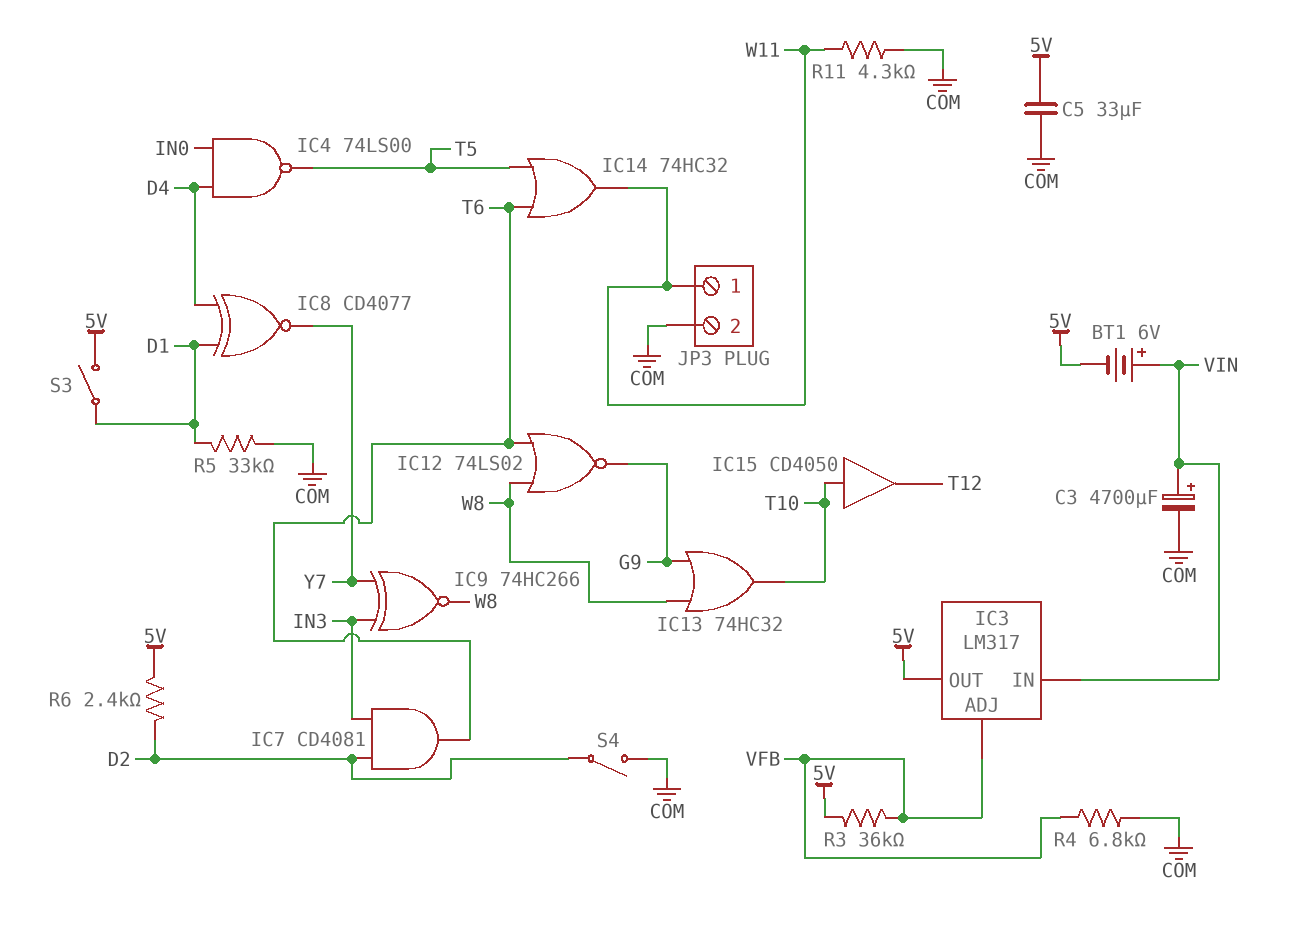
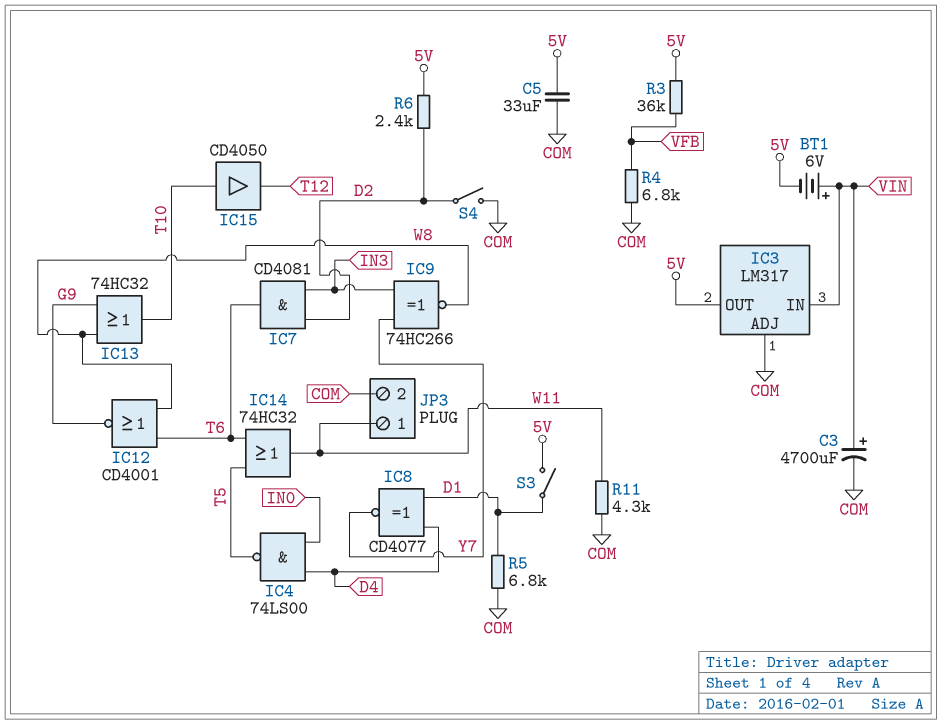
IC3 pin ADJ: VFB -> COM
IC12: NOR 74LS02 (in T6, in W8, out G9) -> NOR CD4001 (in T6, in W8, out G9)
R5: 33k (COM, D1) -> 6.8k (COM, D1)

